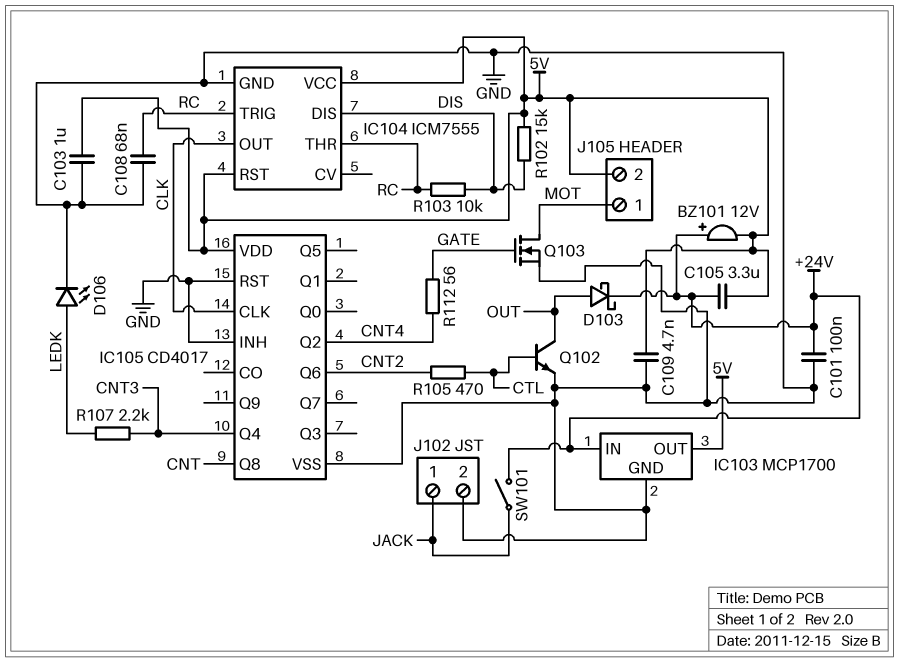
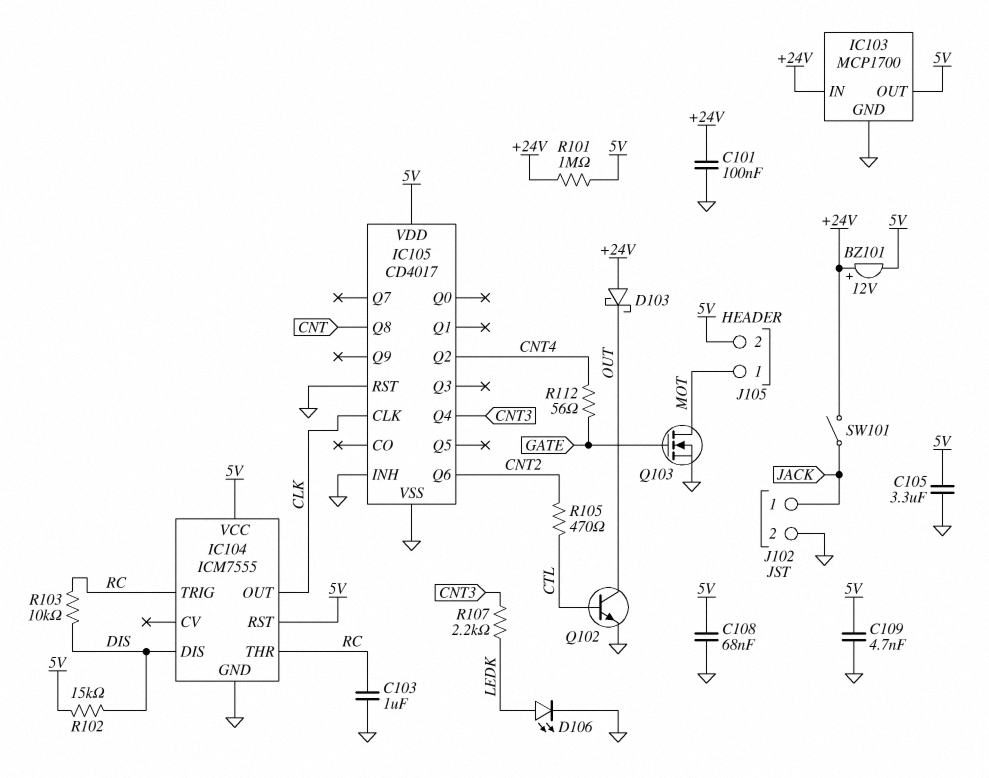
C103: 1uF (5V, GND) -> 1uF (GND, RC)
C105: 3.3uF (+24V, 5V) -> 3.3uF (5V, GND)
C108: 68nF (GND, RC) -> 68nF (5V, GND)
D103: schottky (A OUT, K +24V) -> schottky (A +24V, K OUT)
R101: none -> 1M (+24V, 5V)

